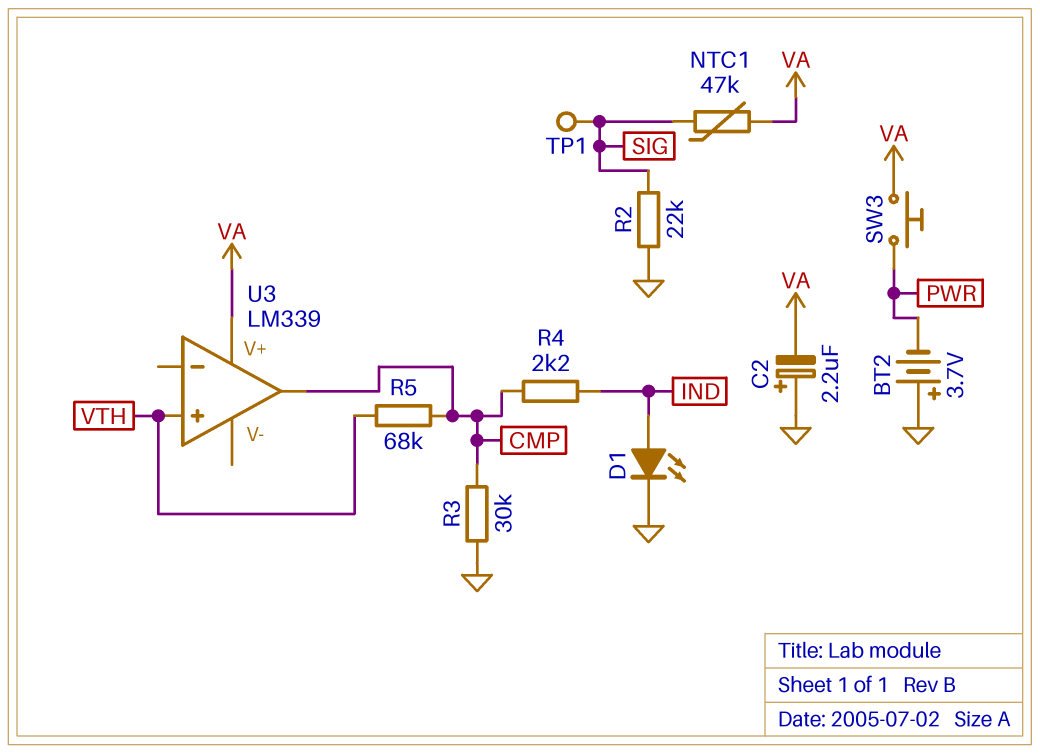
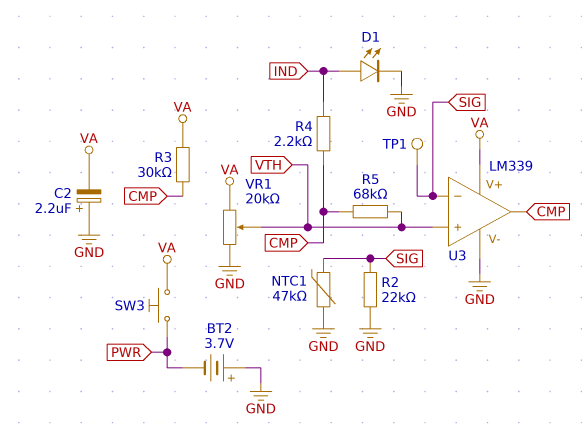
NTC1: 47k (SIG, VA) -> 47k (GND, SIG)
R3: 30k (CMP, GND) -> 30k (CMP, VA)
U3 pin V-: none -> GND
U3 pin in-: none -> SIG
VR1: none -> 20k (GND, VA, wiper VTH)

